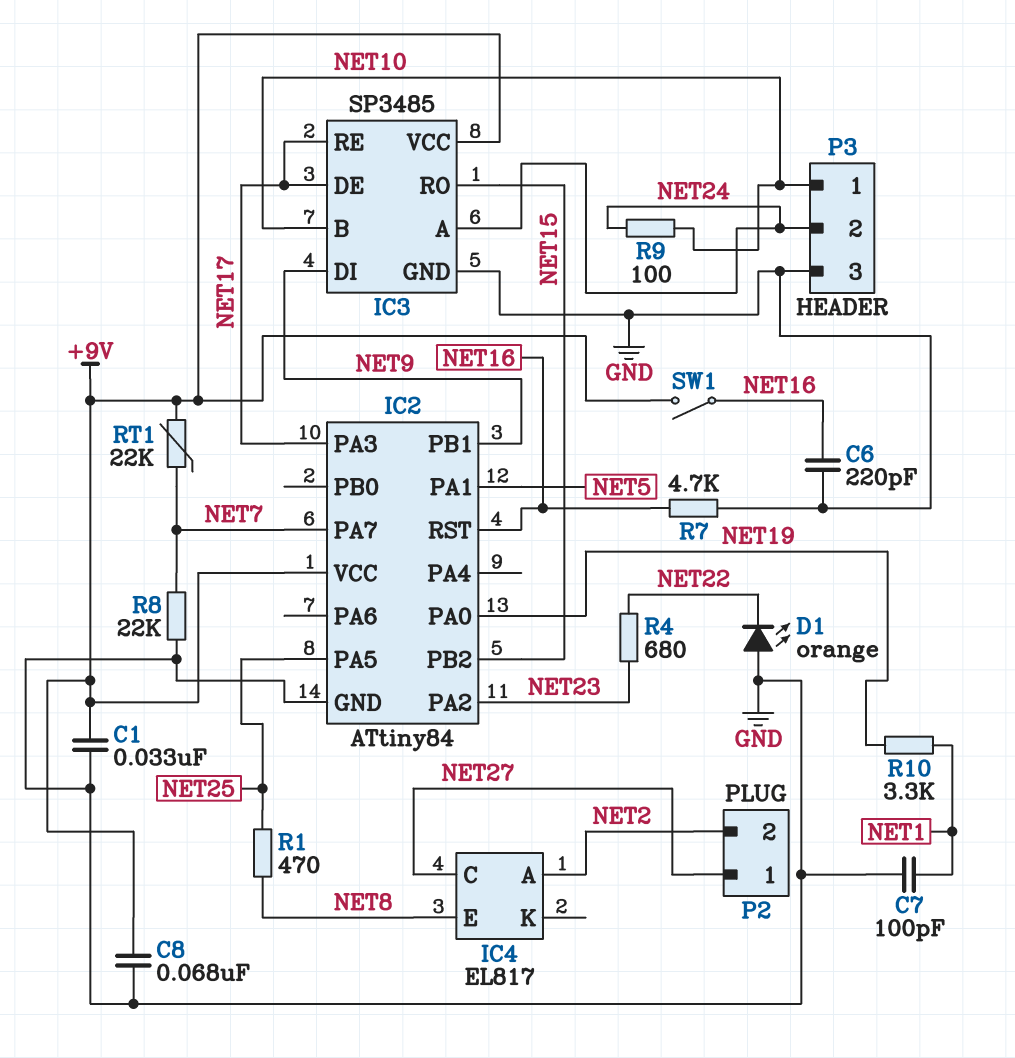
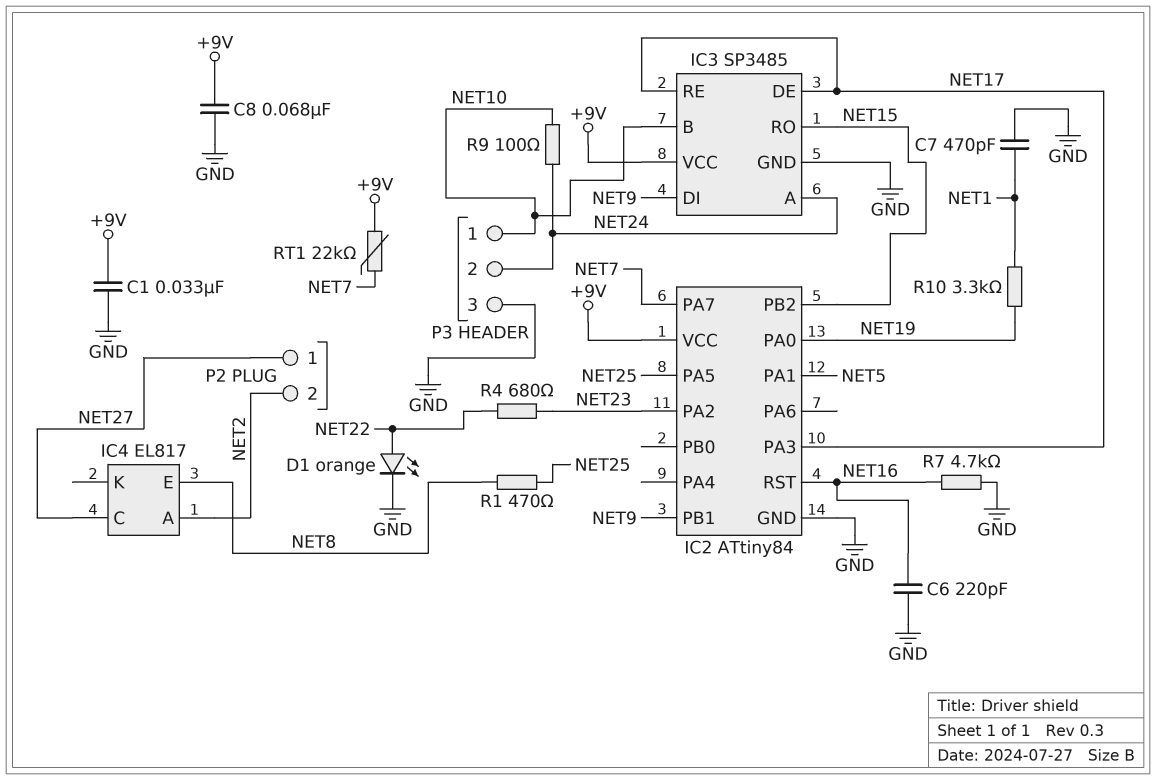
C7: 100pF (GND, NET1) -> 470pF (GND, NET1)
D1: LED orange (A GND, K NET22) -> LED orange (A NET22, K GND)
R8: 22k (GND, NET7) -> none
SW1: switch (+9V, NET16) -> none

